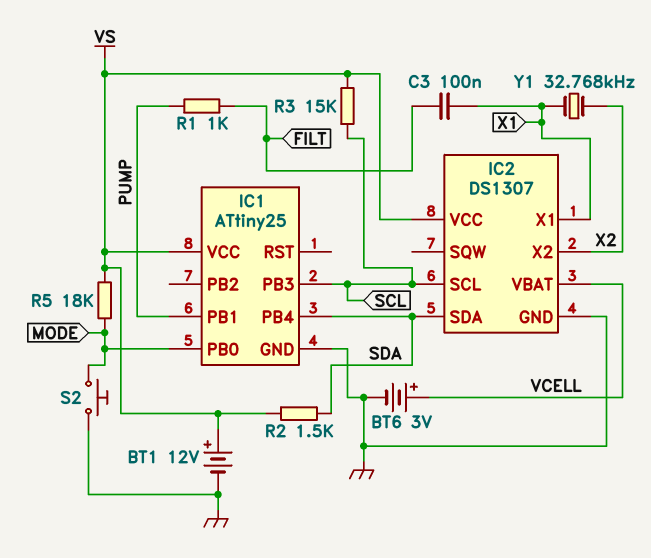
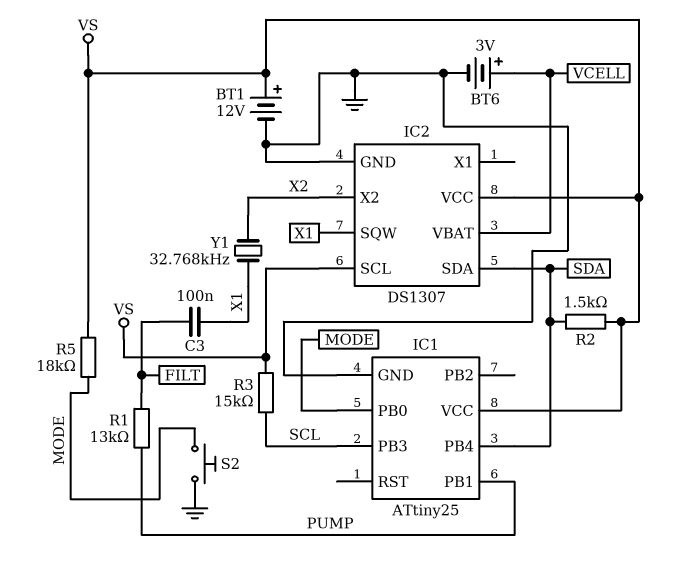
IC2 pin SCL: SCL -> VS
IC2 pin SQW: none -> X1
IC2 pin X1: X1 -> none
R1: 1k (FILT, PUMP) -> 13k (FILT, PUMP)

